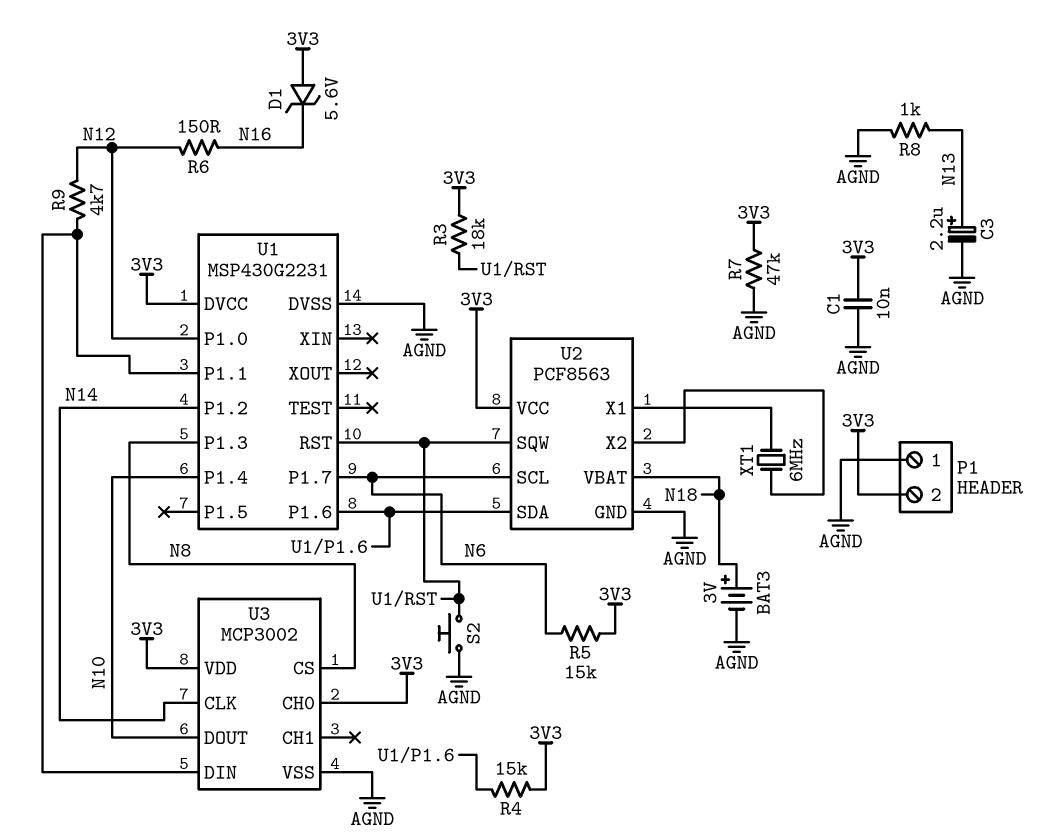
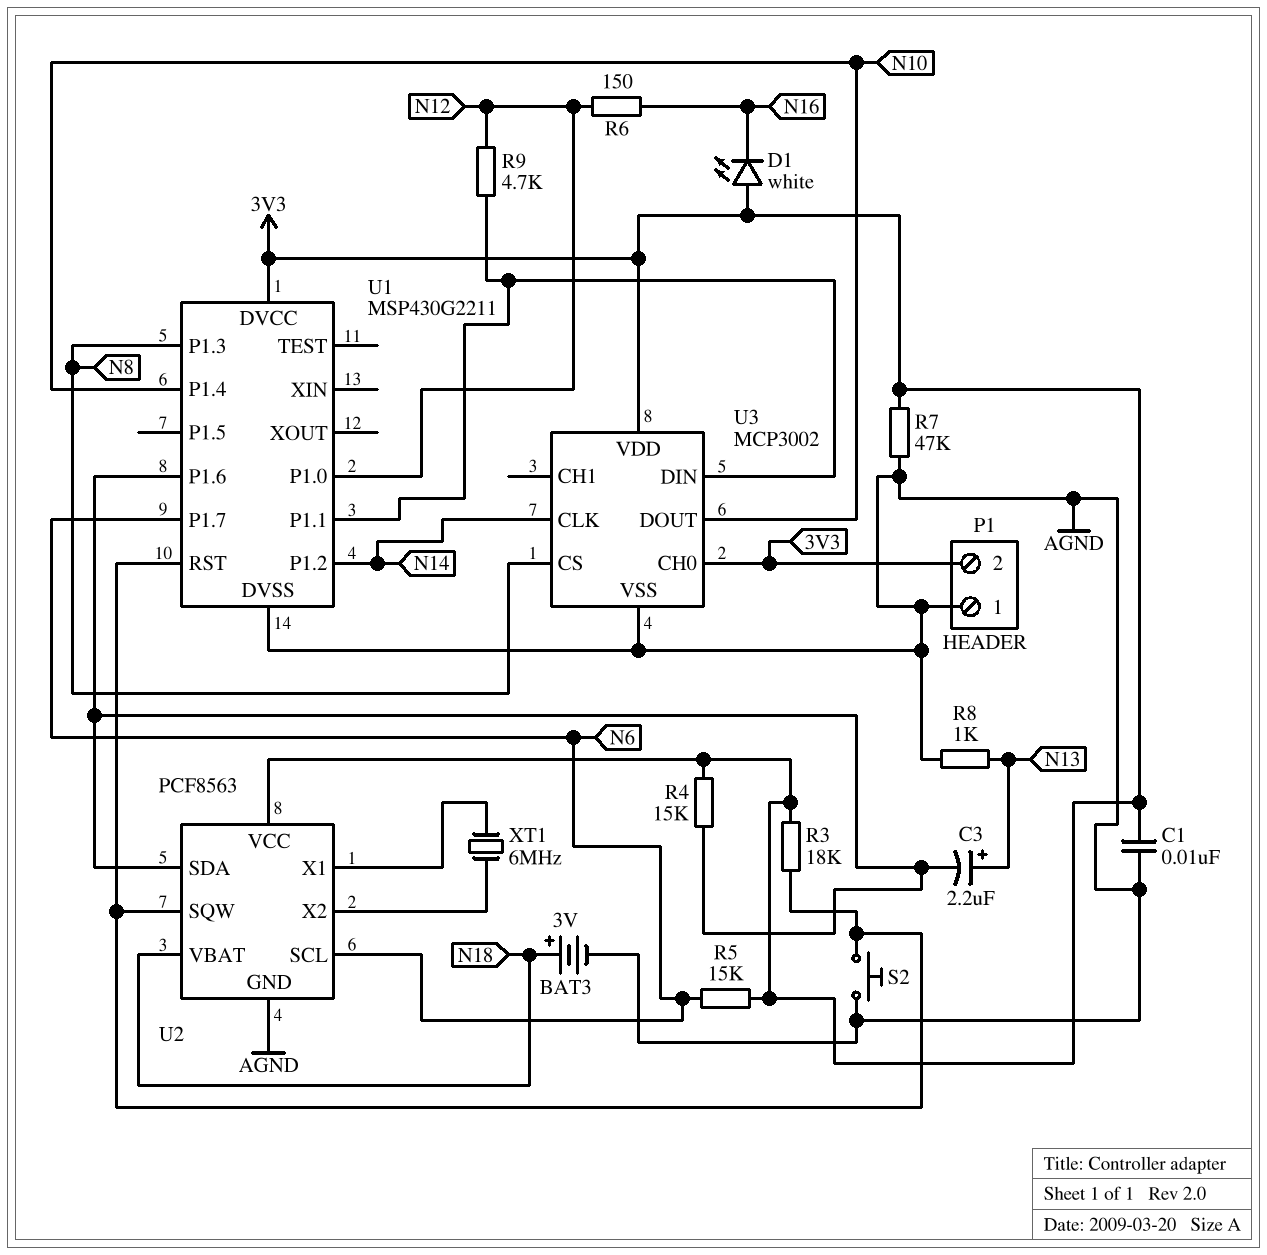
C3: 2.2uF (plus N13, minus AGND) -> 2.2uF (plus N13, minus U1/P1.6)
D1: zener 5.6V (A 3V3, K N16) -> LED white (A 3V3, K N16)
U1: MSP430G2231 -> MSP430G2211

